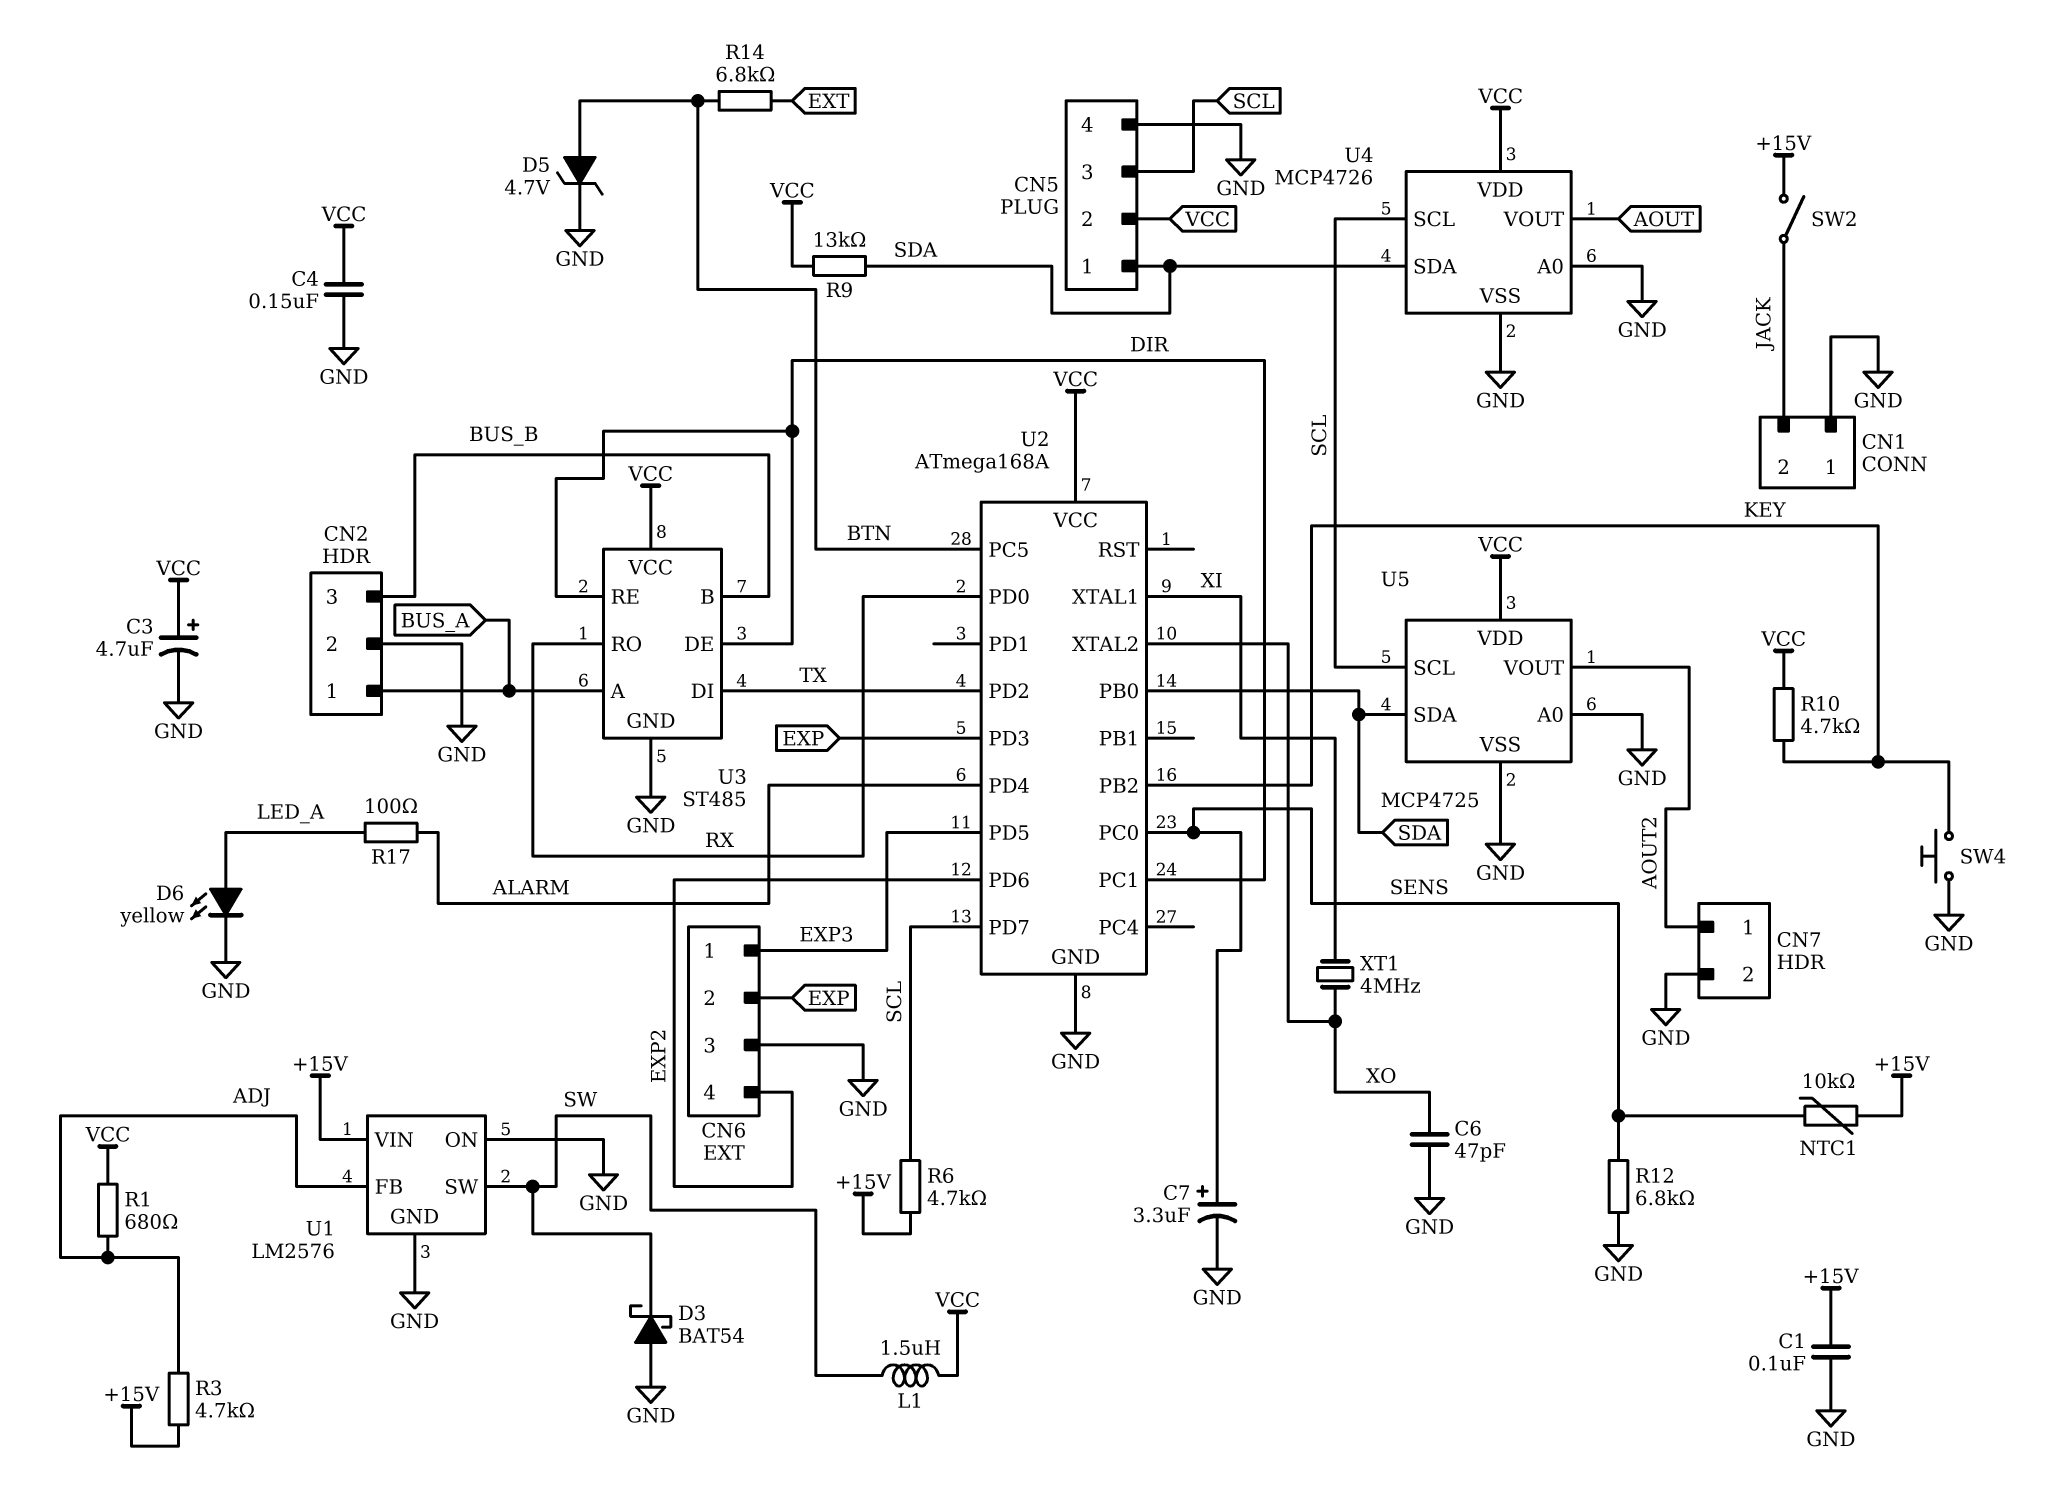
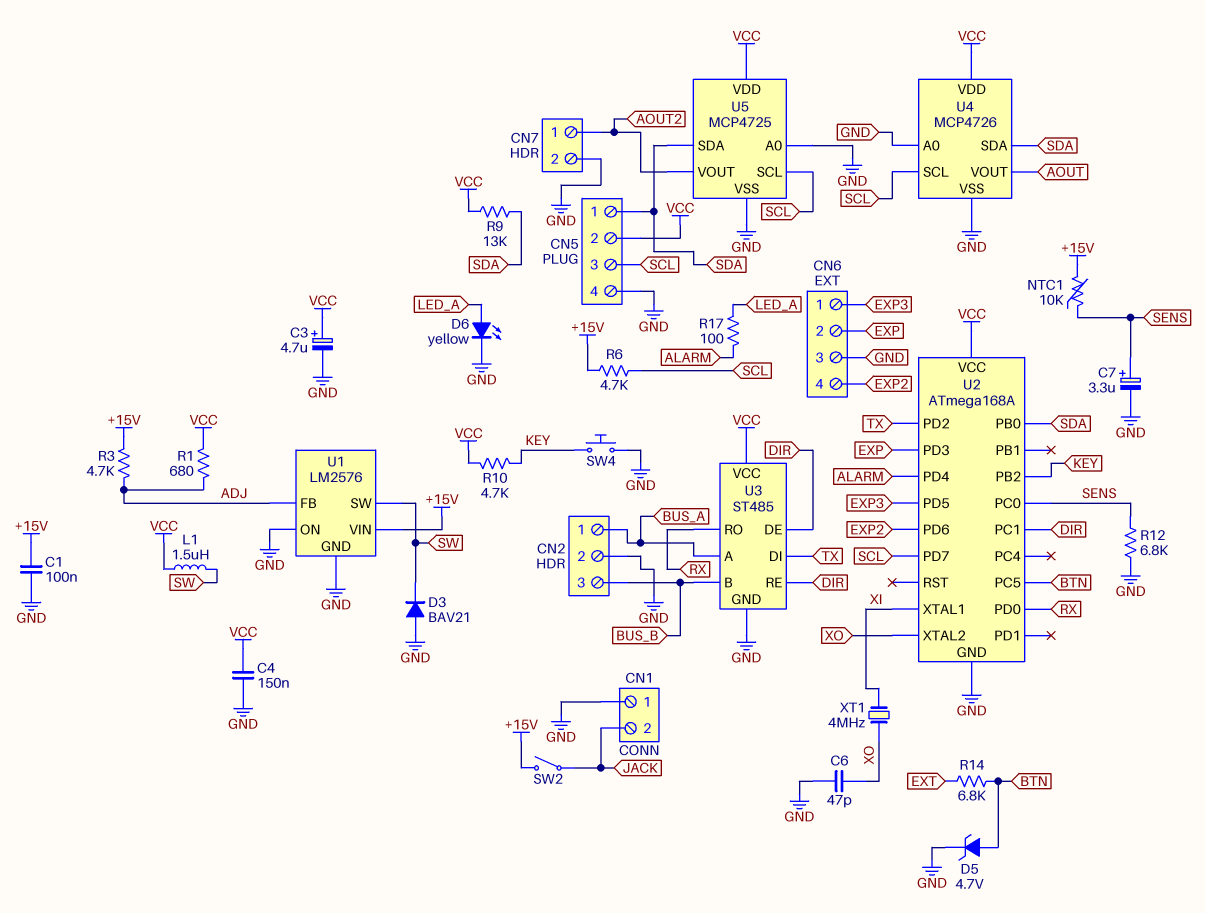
D3: schottky BAT54 (A GND, K SW) -> diode BAV21 (A GND, K SW)

